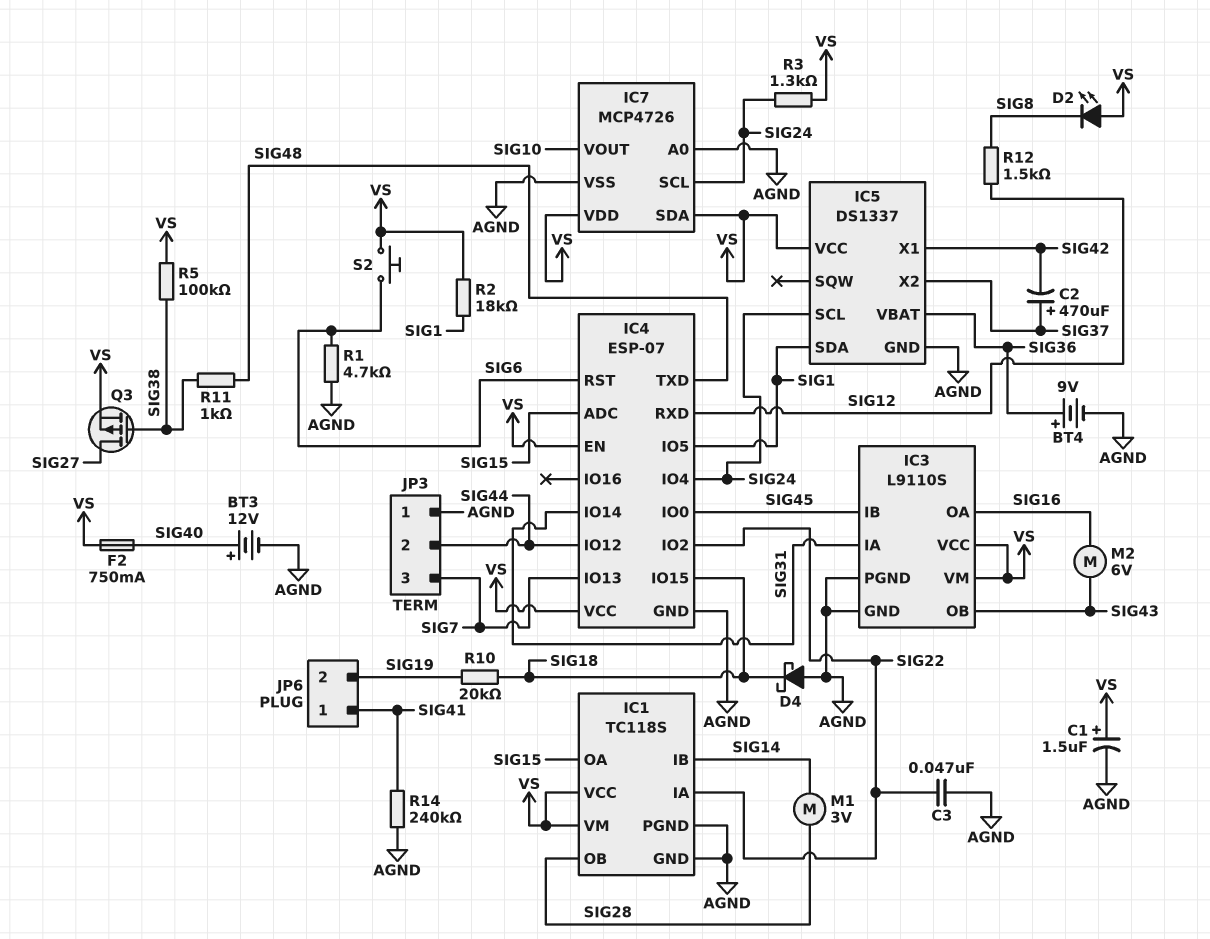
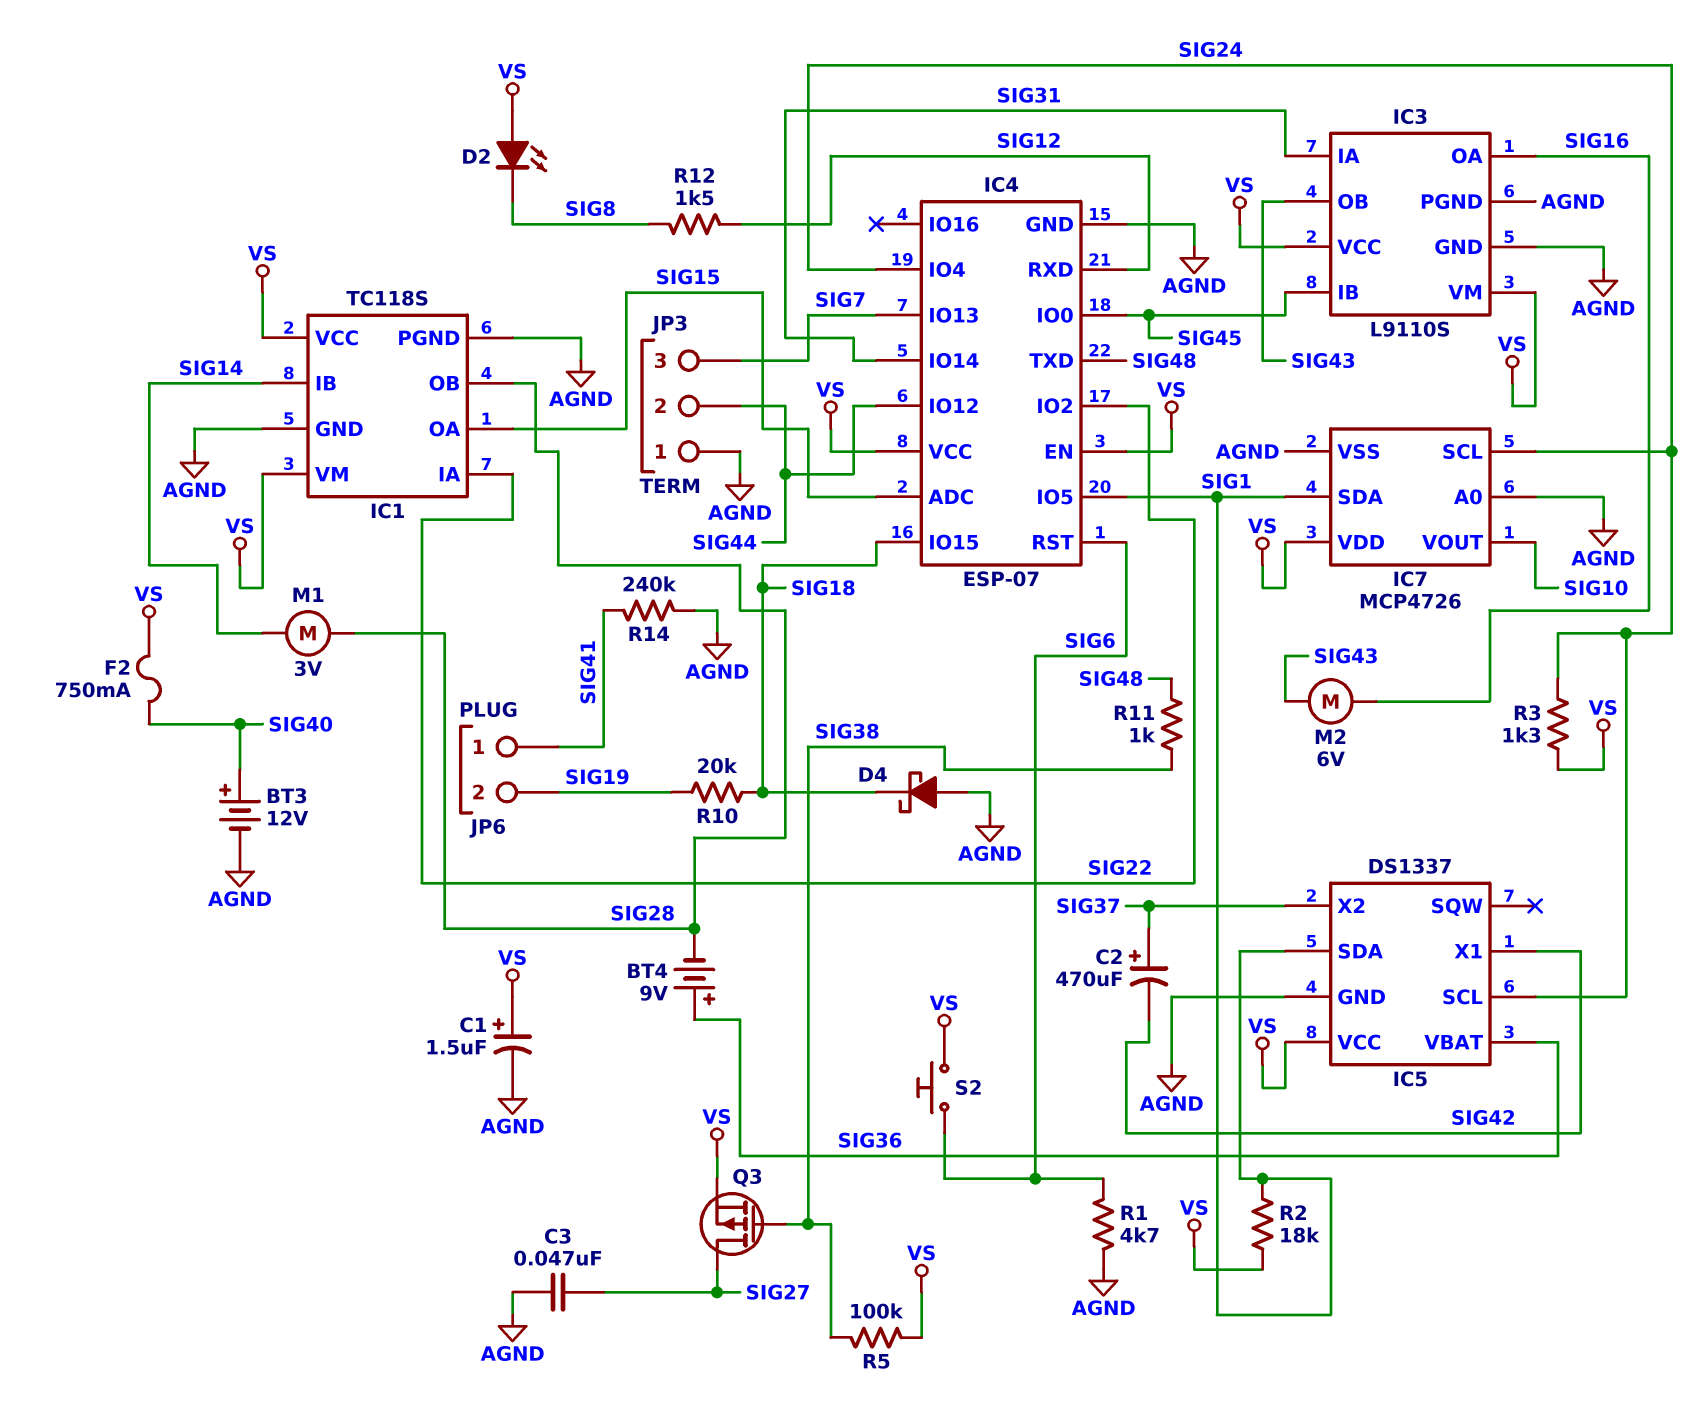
BT4: 9V (plus SIG36, minus AGND) -> 9V (plus SIG36, minus SIG28)
C3: 47nF (AGND, SIG22) -> 47nF (AGND, SIG27)
IC7 pin SDA: VS -> SIG1

